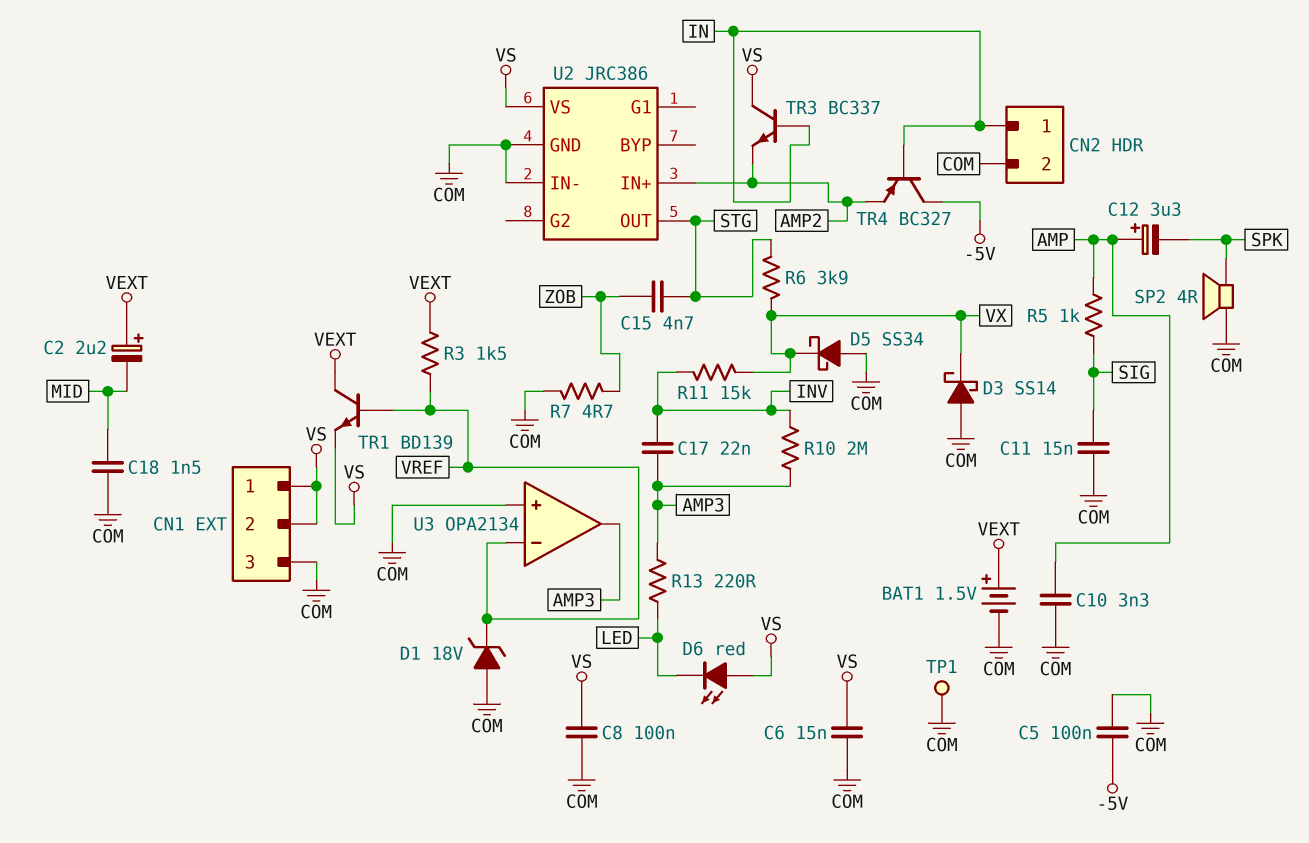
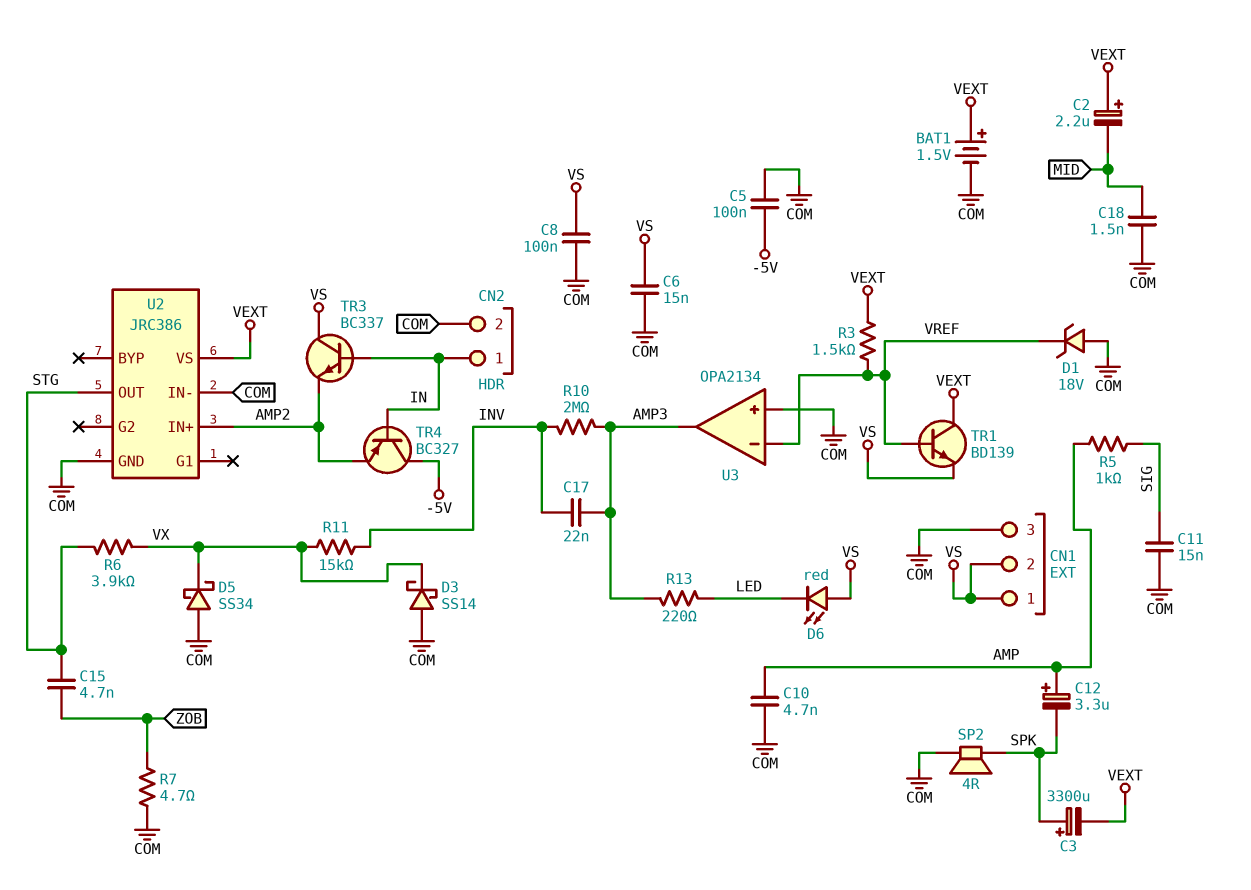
C3: none -> 3300uF (plus SPK, minus VEXT)
C10: 3.3nF (AMP, COM) -> 4.7nF (AMP, COM)
TP1: test point (COM) -> none
U2 pin VS: VS -> VEXT

